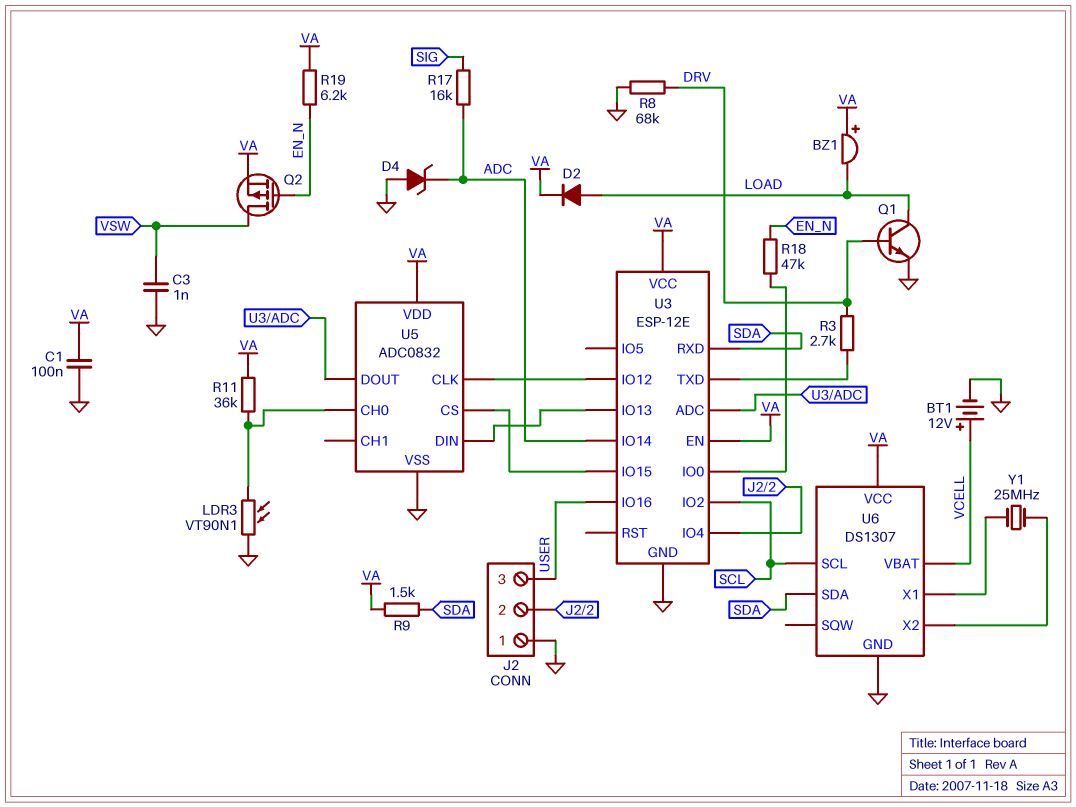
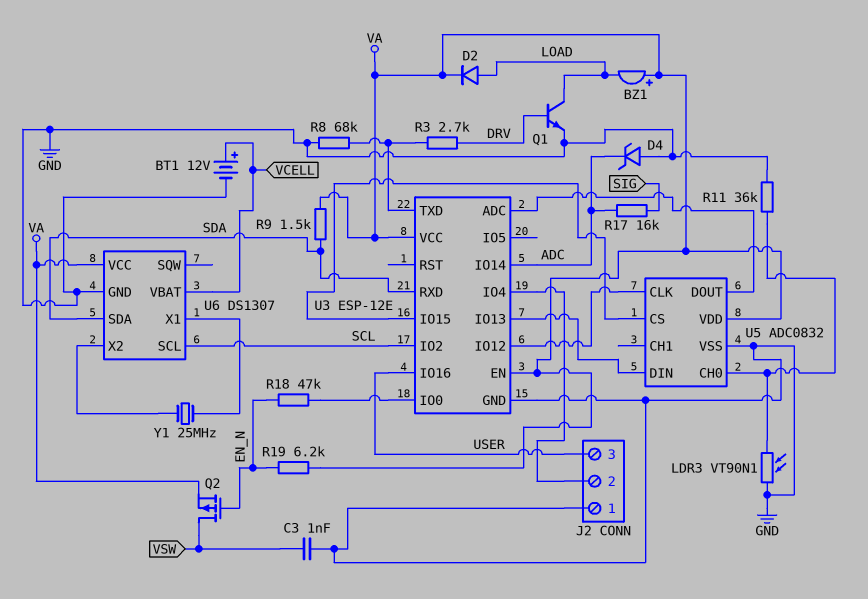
C1: 100nF (GND, VA) -> none
R8: 68k (DRV, GND) -> 68k (GND, U3/TXD)
R11: 36k (U5/CH0, VA) -> 36k (GND, U5/CH0)

